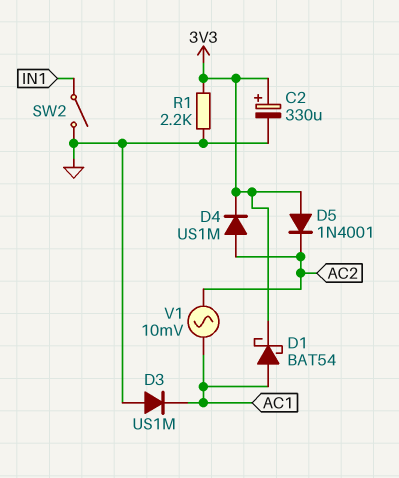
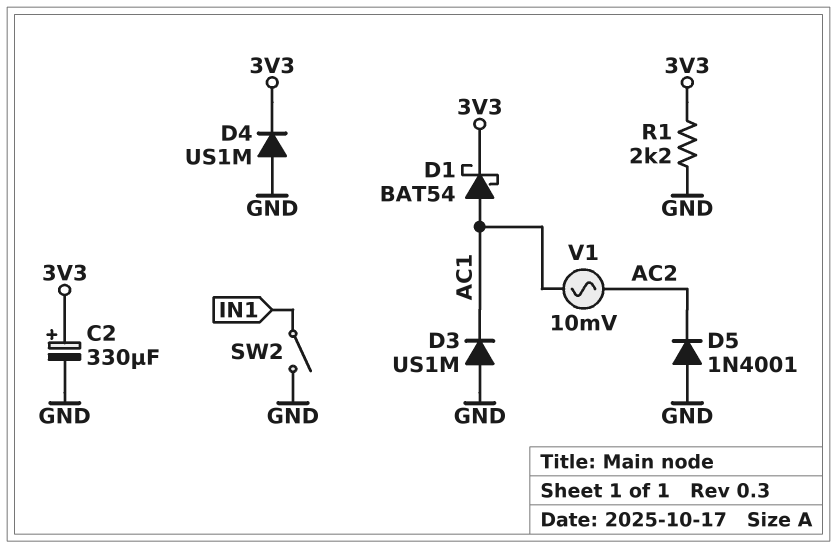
D4: diode US1M (A AC2, K 3V3) -> diode US1M (A GND, K 3V3)
D5: diode 1N4001 (A 3V3, K AC2) -> diode 1N4001 (A GND, K AC2)

